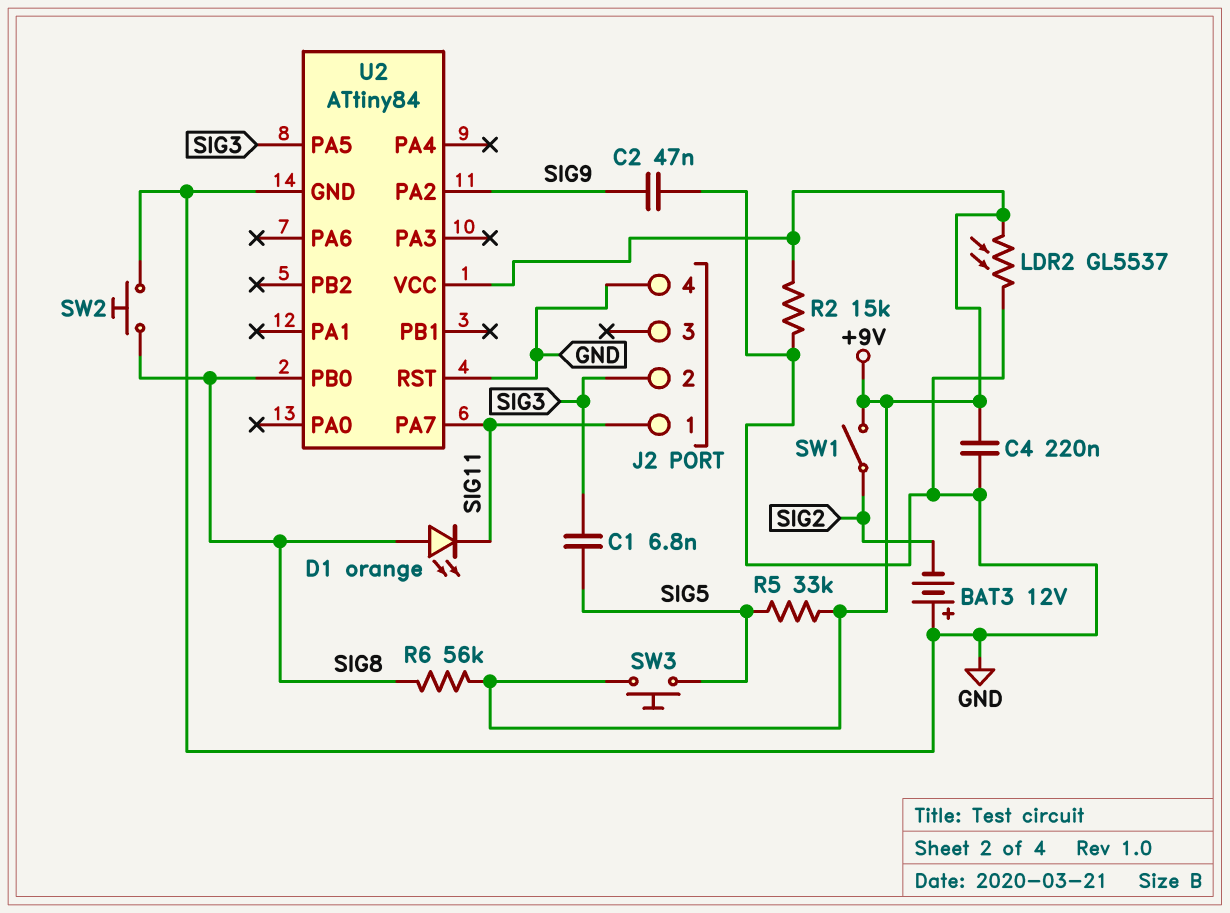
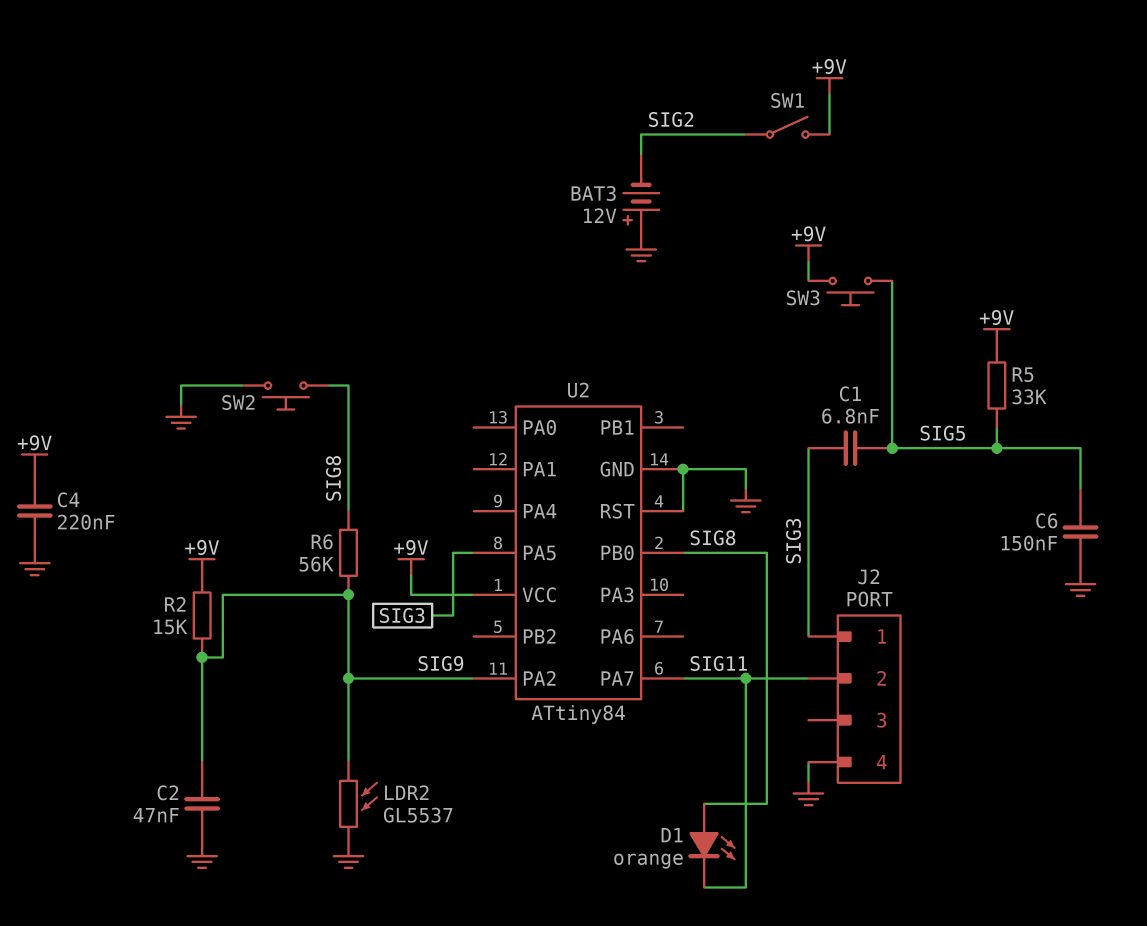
C6: none -> 150nF (GND, SIG5)
J2 pin 1: SIG11 -> SIG3
J2 pin 2: SIG3 -> SIG11
LDR2: GL5537 (+9V, GND) -> GL5537 (GND, SIG9)
R2: 15k (+9V, GND) -> 15k (+9V, SIG9)
R6: 56k (+9V, SIG8) -> 56k (SIG8, SIG9)

